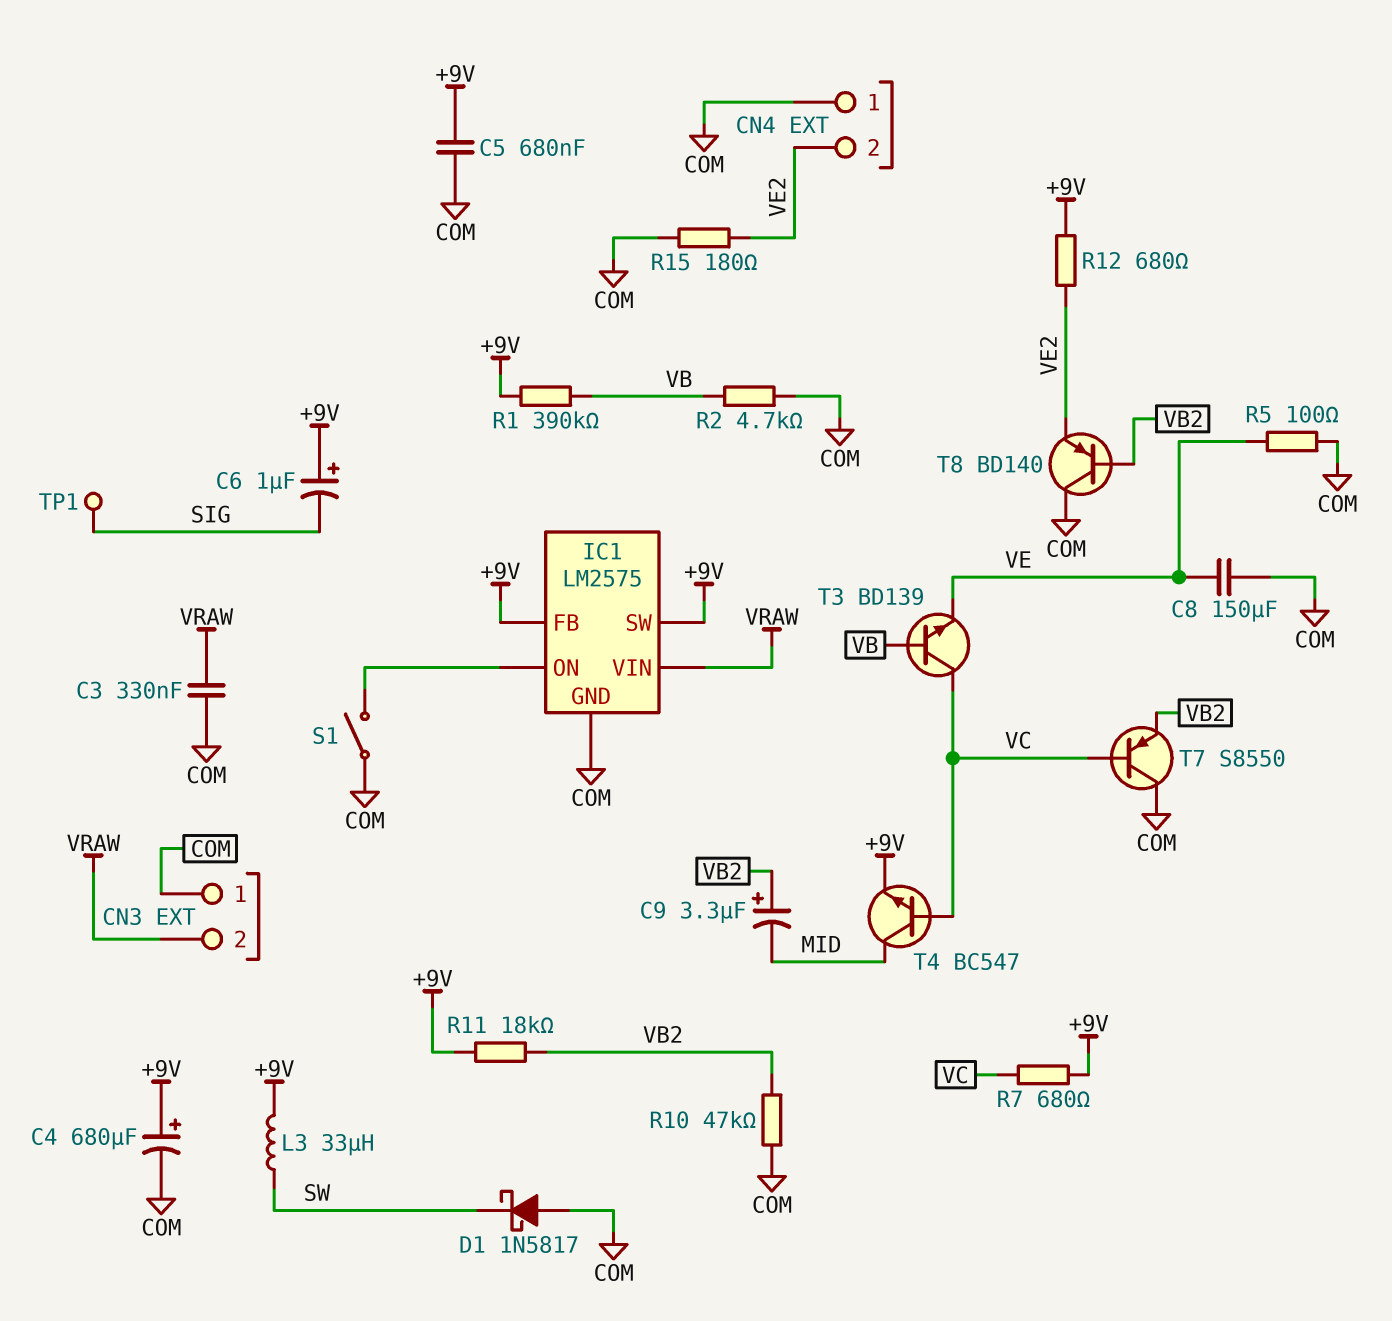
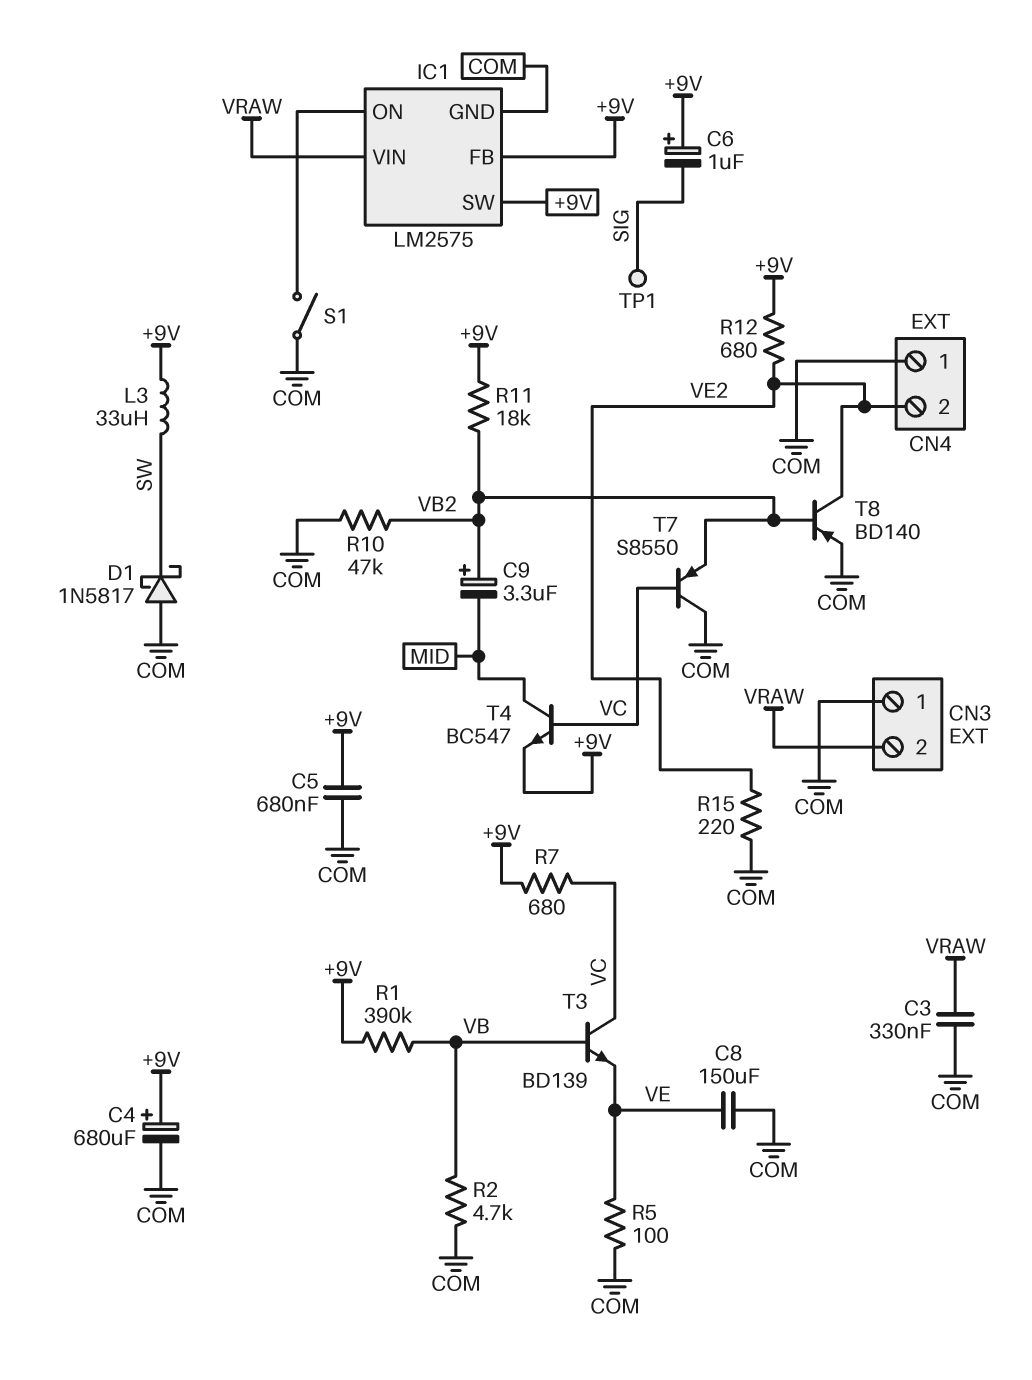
R15: 180 (COM, VE2) -> 220 (COM, VE2)
T8: PNP BD140 (B VB2, C COM, E VE2) -> PNP BD140 (B VB2, C VE2, E COM)

